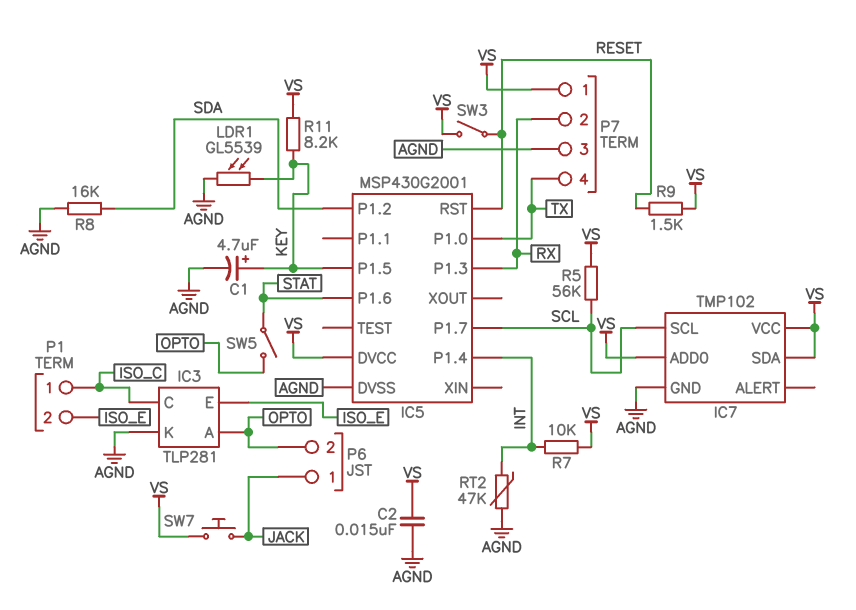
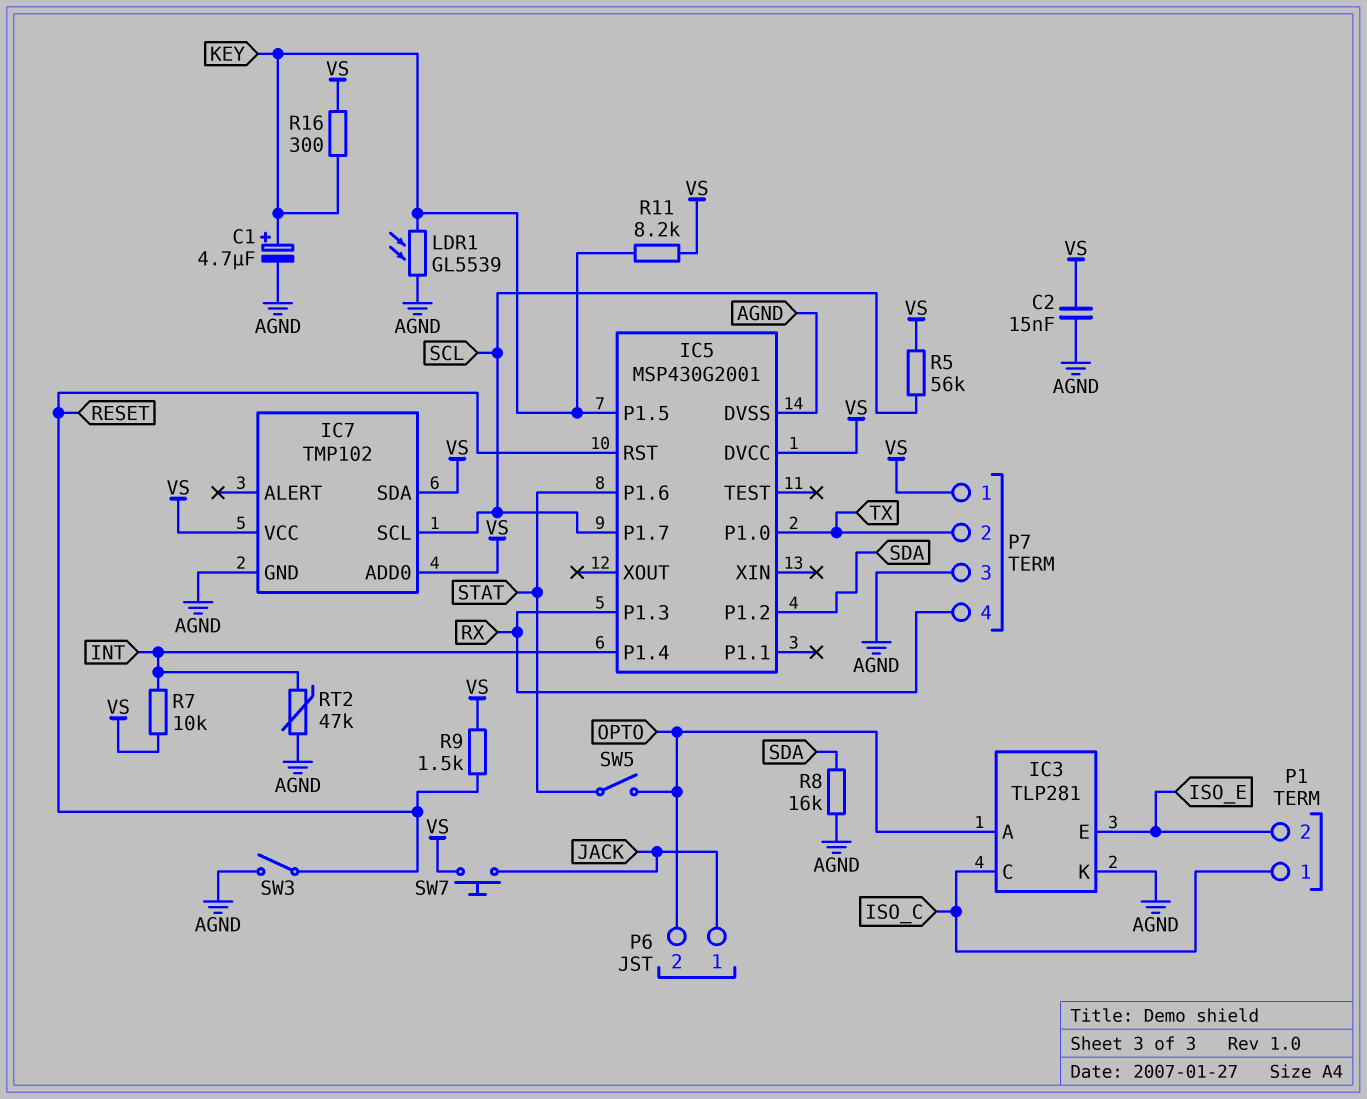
P7 pin 2: RX -> TX
P7 pin 4: TX -> RX
R16: none -> 300 (KEY, VS)
SW3: switch (RESET, VS) -> switch (AGND, RESET)

